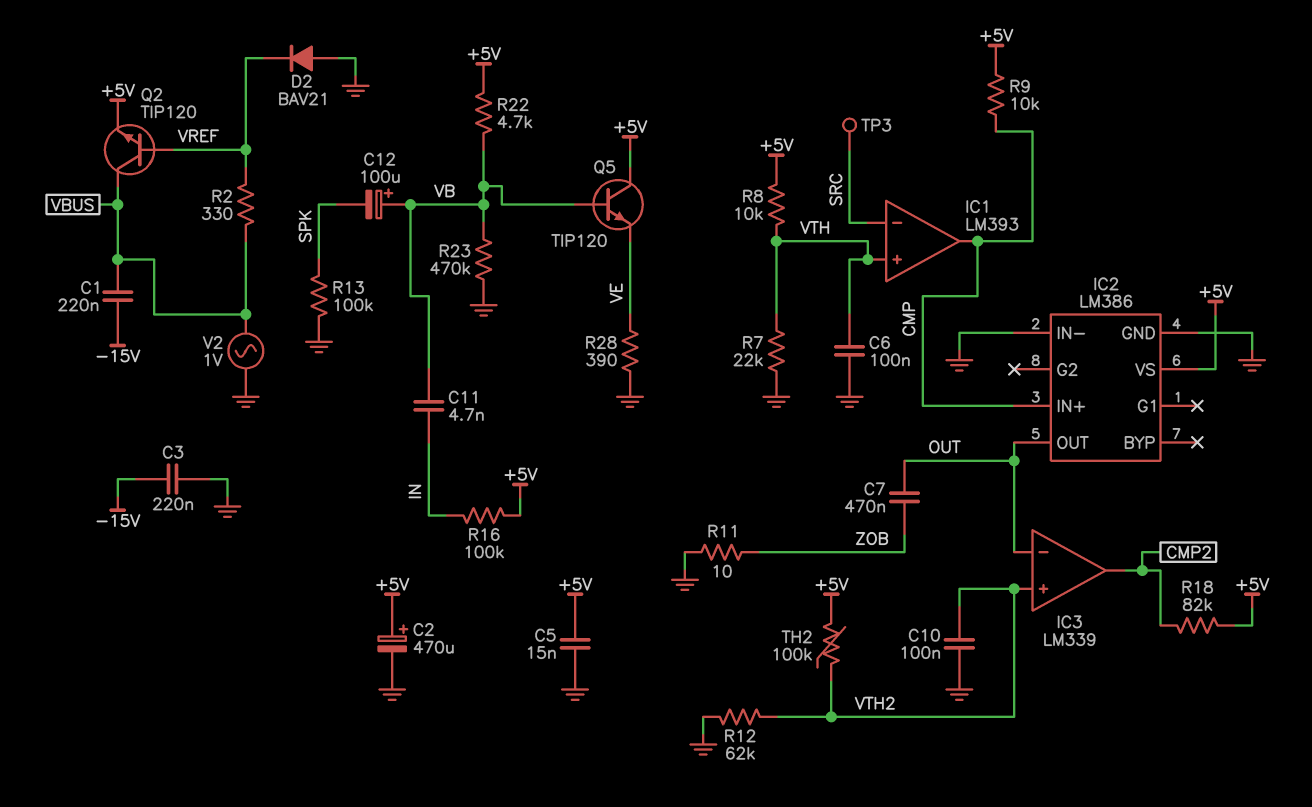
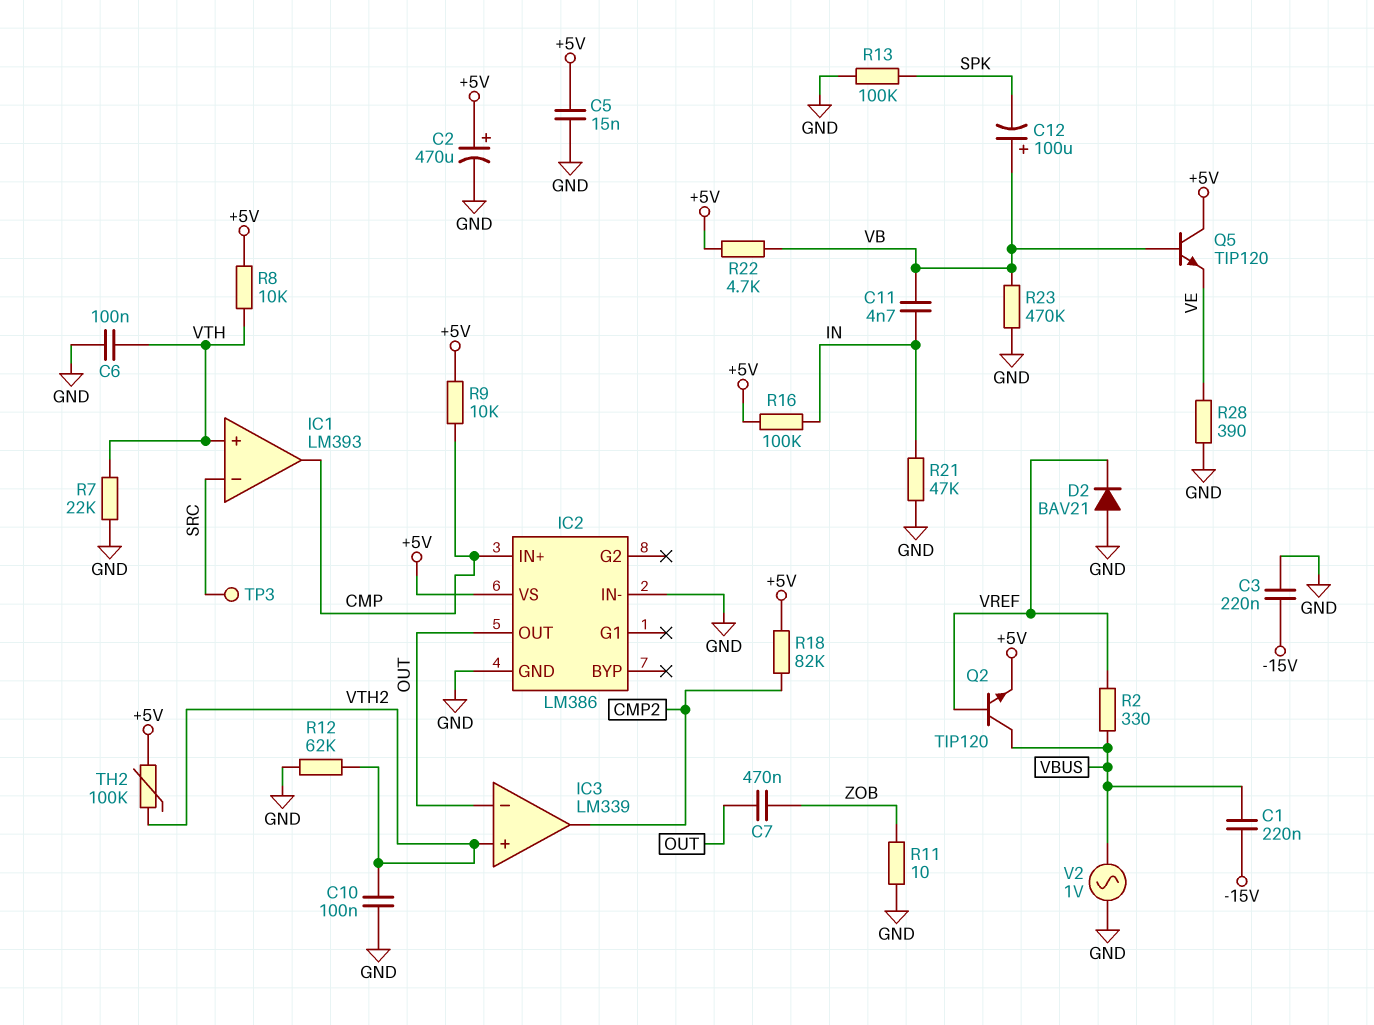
R21: none -> 47k (GND, IN)

